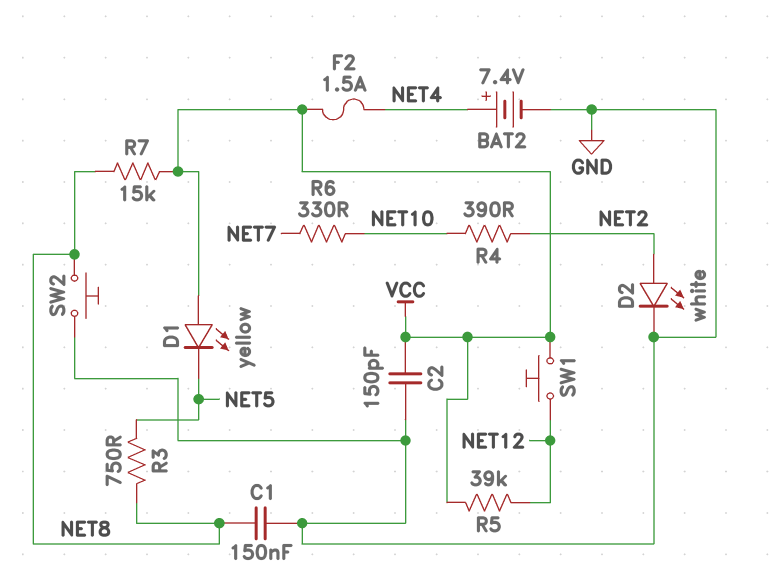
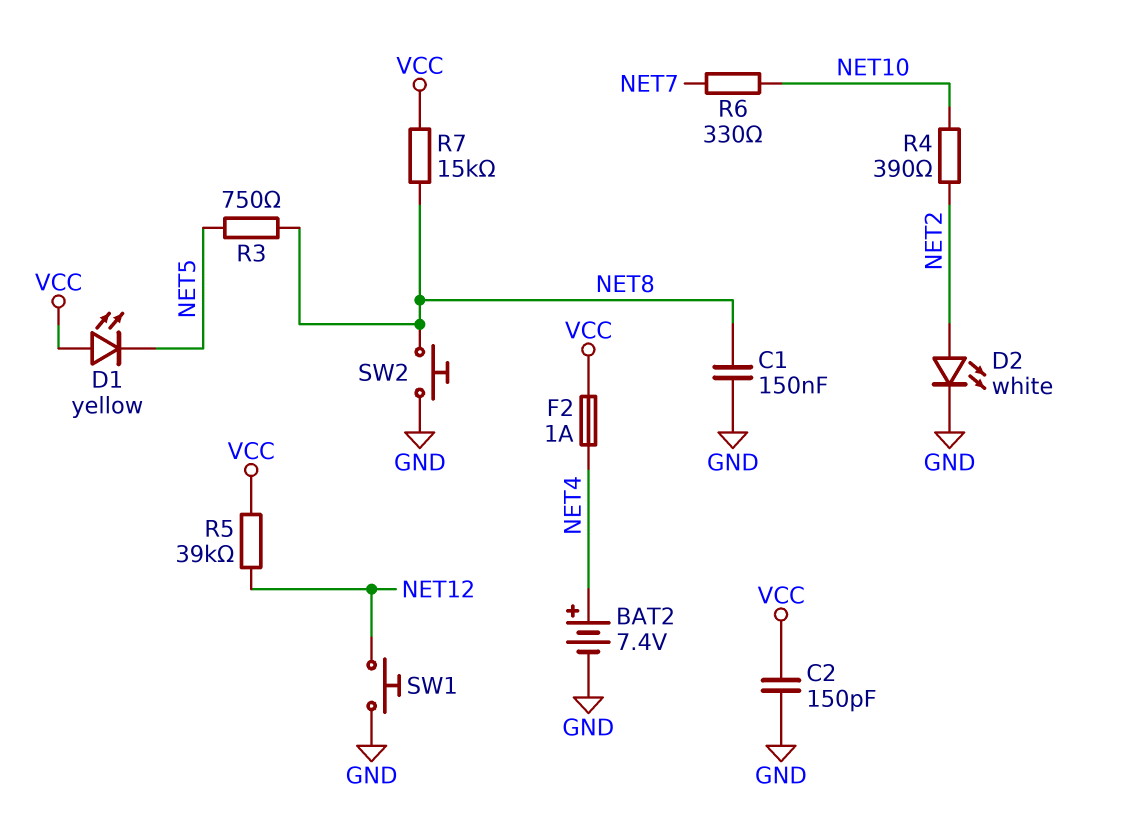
F2: 1.5A (NET4, VCC) -> 1A (NET4, VCC)
SW1: button (NET12, VCC) -> button (GND, NET12)

